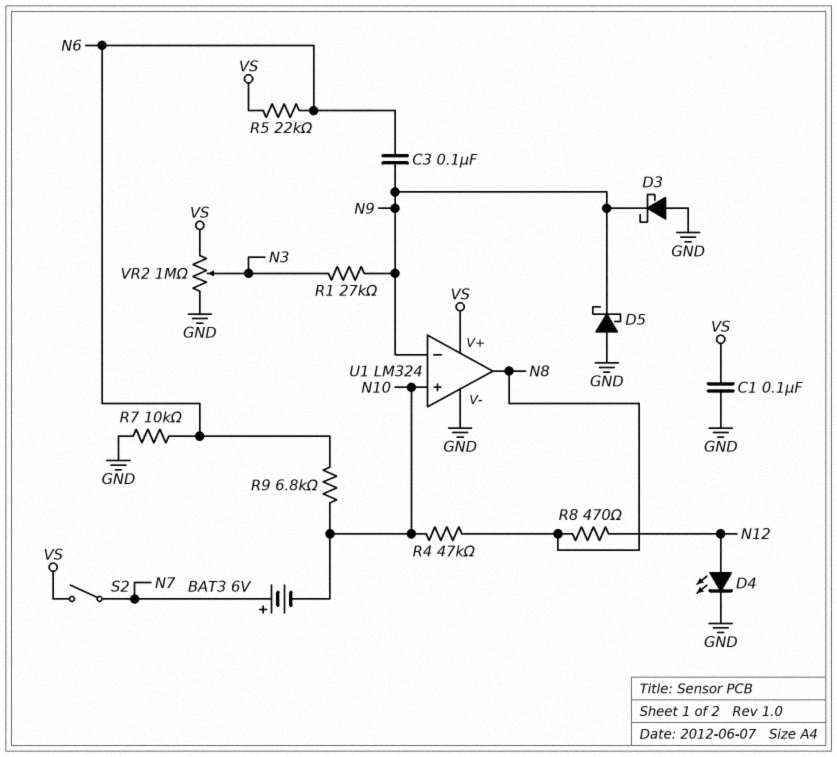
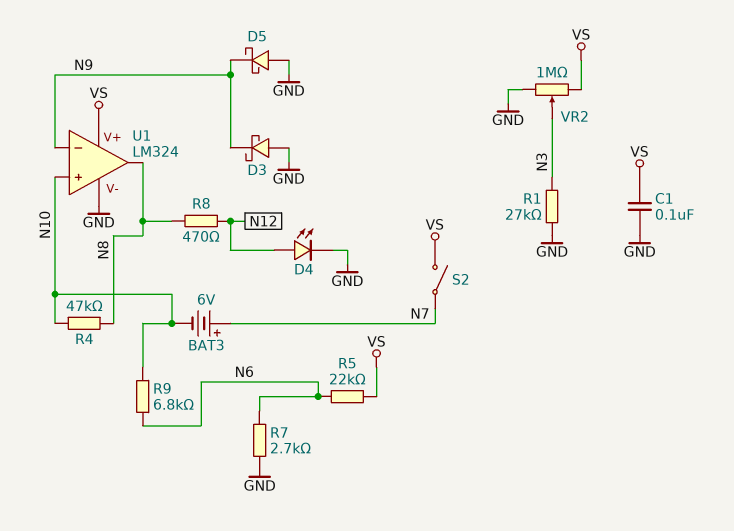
C3: 100nF (N6, N9) -> none
R1: 27k (N3, N9) -> 27k (GND, N3)
R7: 10k (GND, N6) -> 2.7k (GND, N6)

